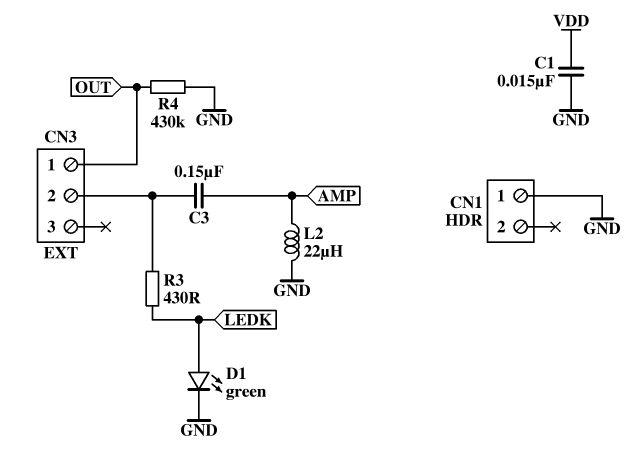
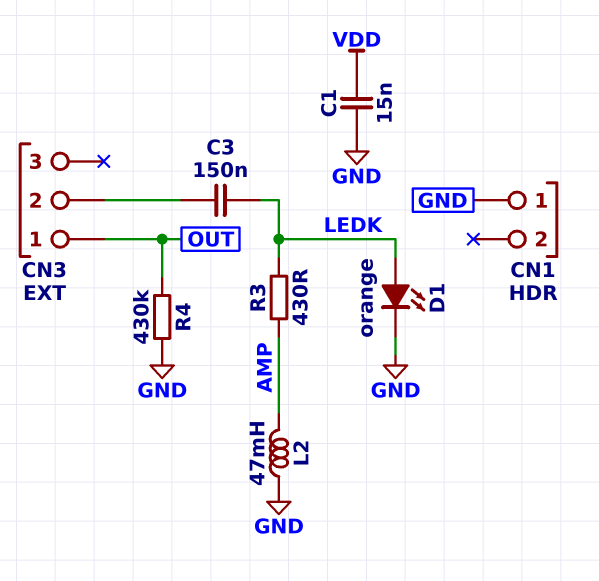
C3: 150nF (AMP, CN3/2) -> 150nF (CN3/2, LEDK)
D1: LED green (A LEDK, K GND) -> LED orange (A LEDK, K GND)
L2: 22uH (AMP, GND) -> 47mH (AMP, GND)
R3: 430 (CN3/2, LEDK) -> 430 (AMP, LEDK)

